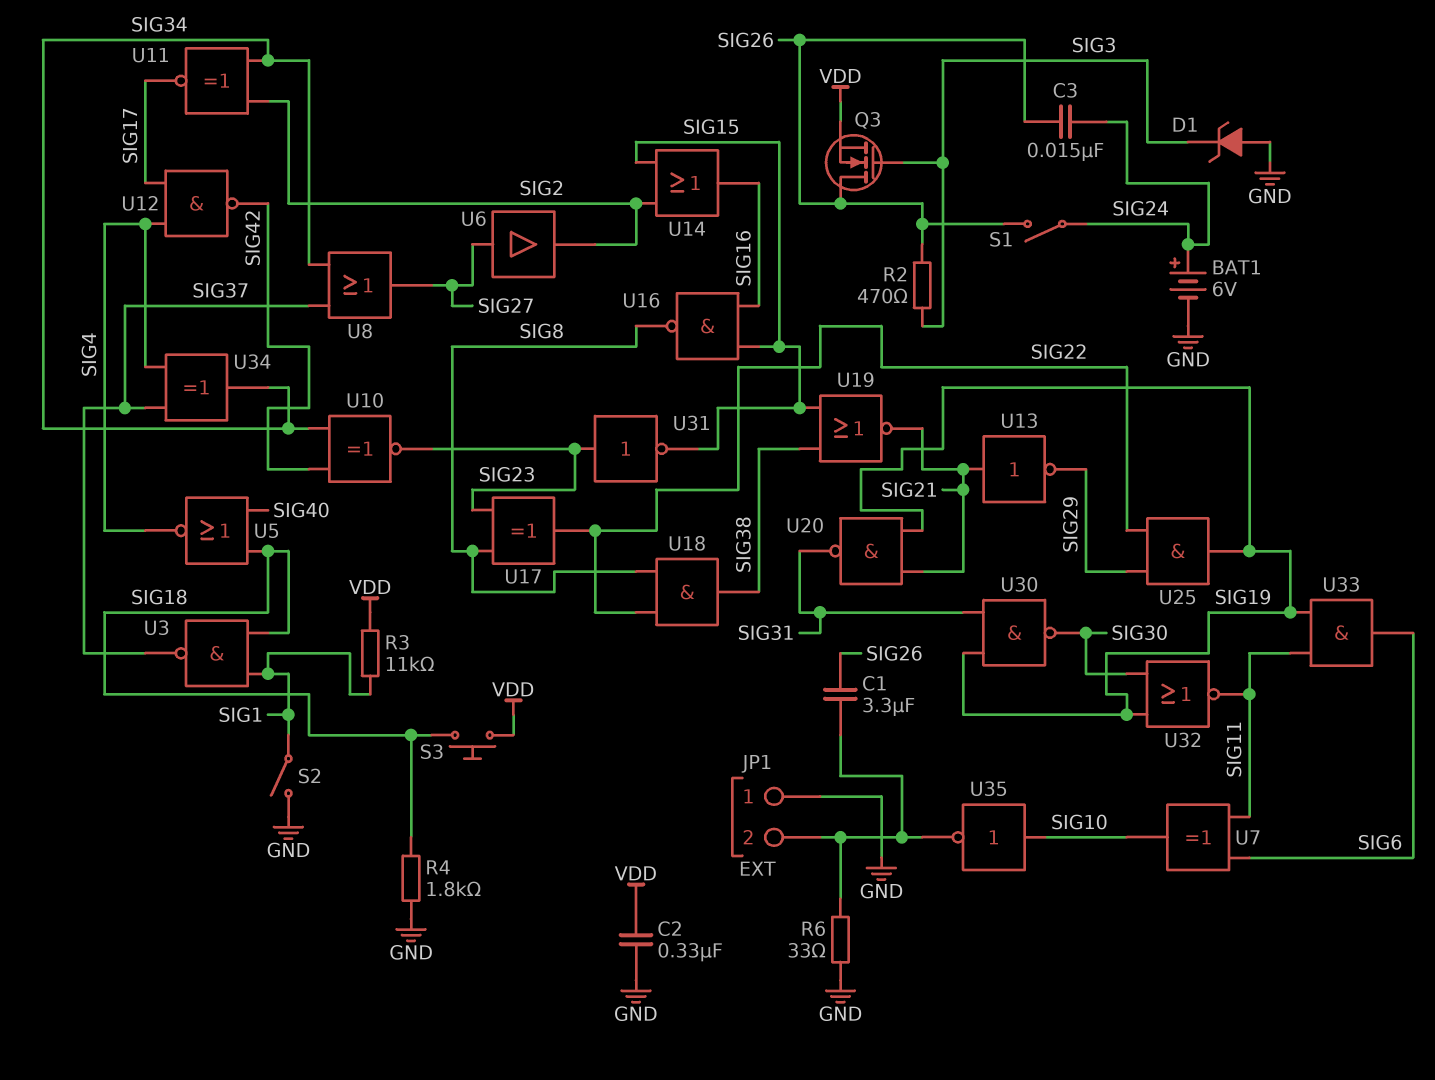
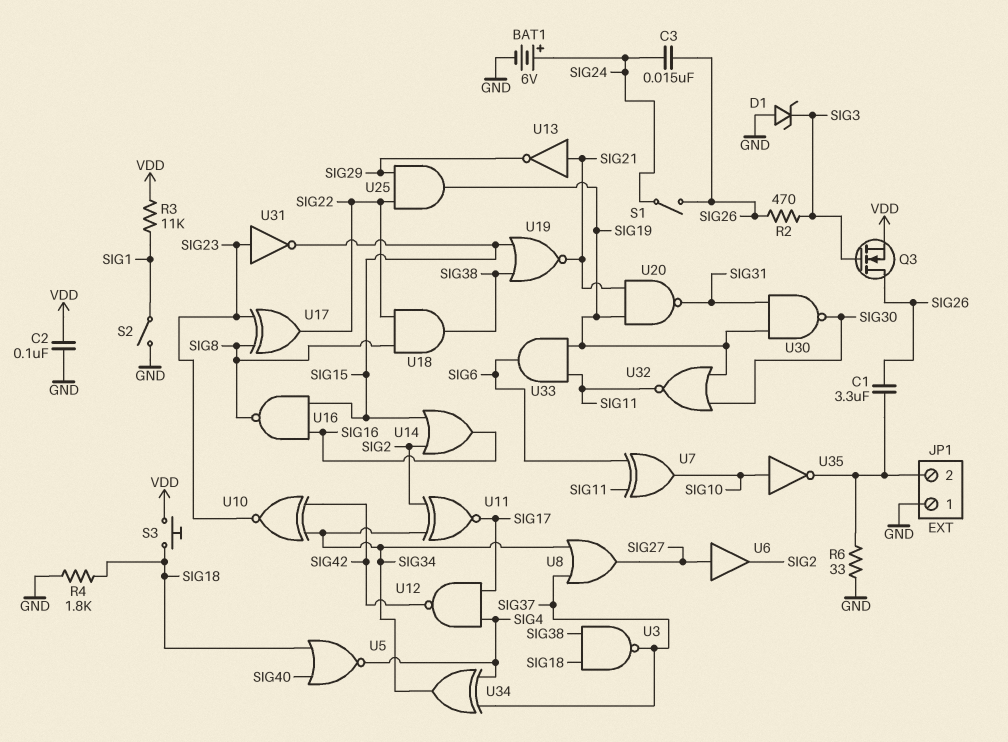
C2: 330nF (GND, VDD) -> 100nF (GND, VDD)
U3: NAND (in SIG1, in SIG18, out SIG37) -> NAND (in SIG18, in SIG38, out SIG37)

